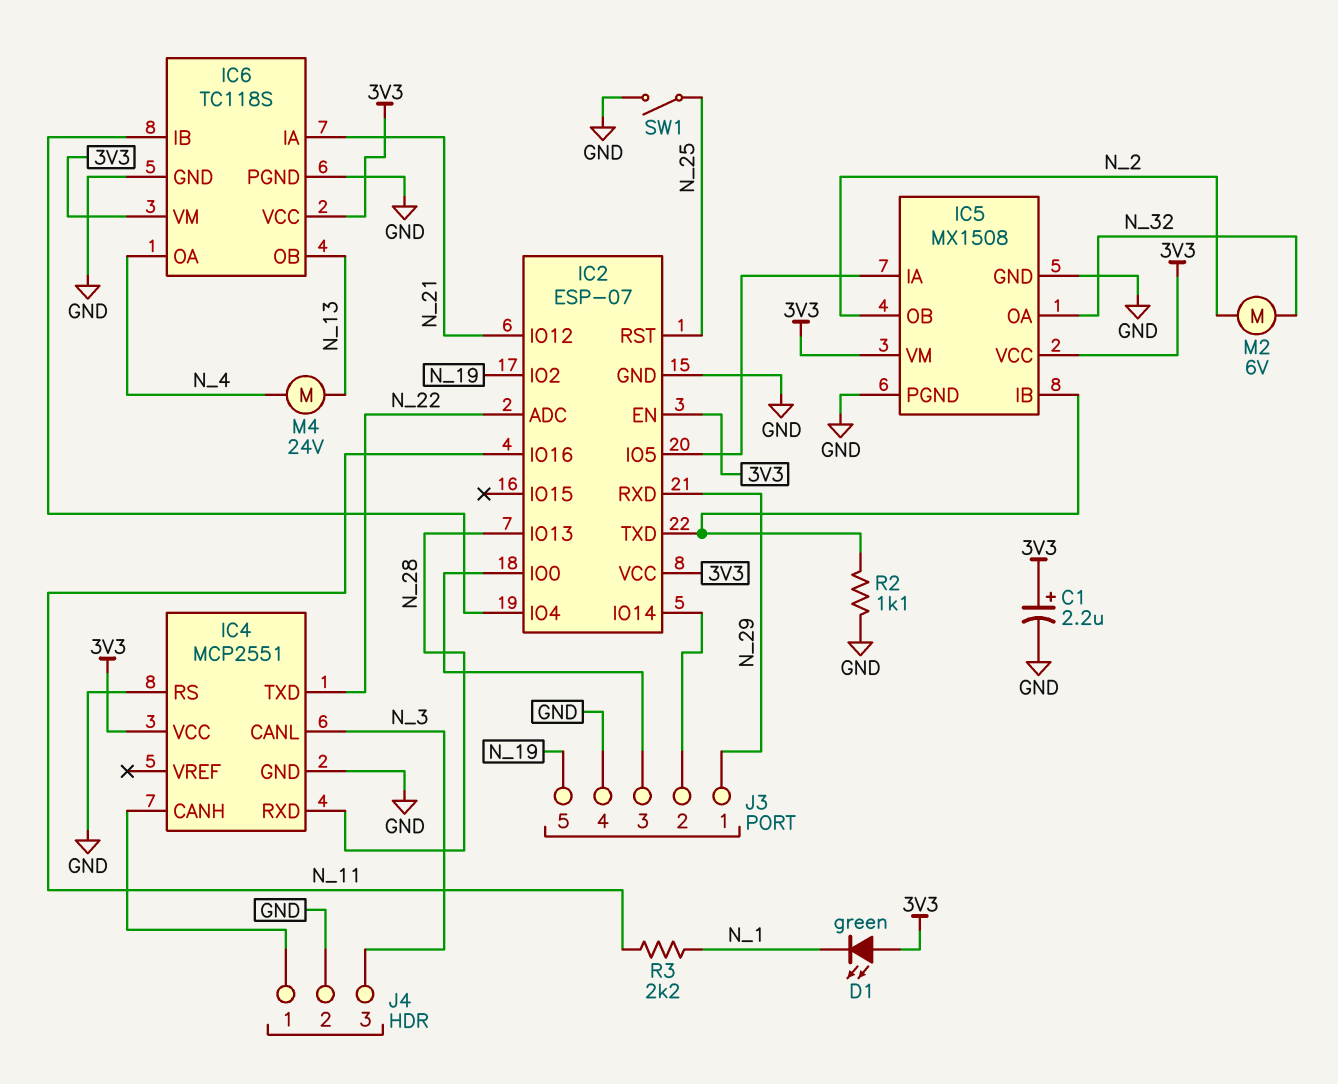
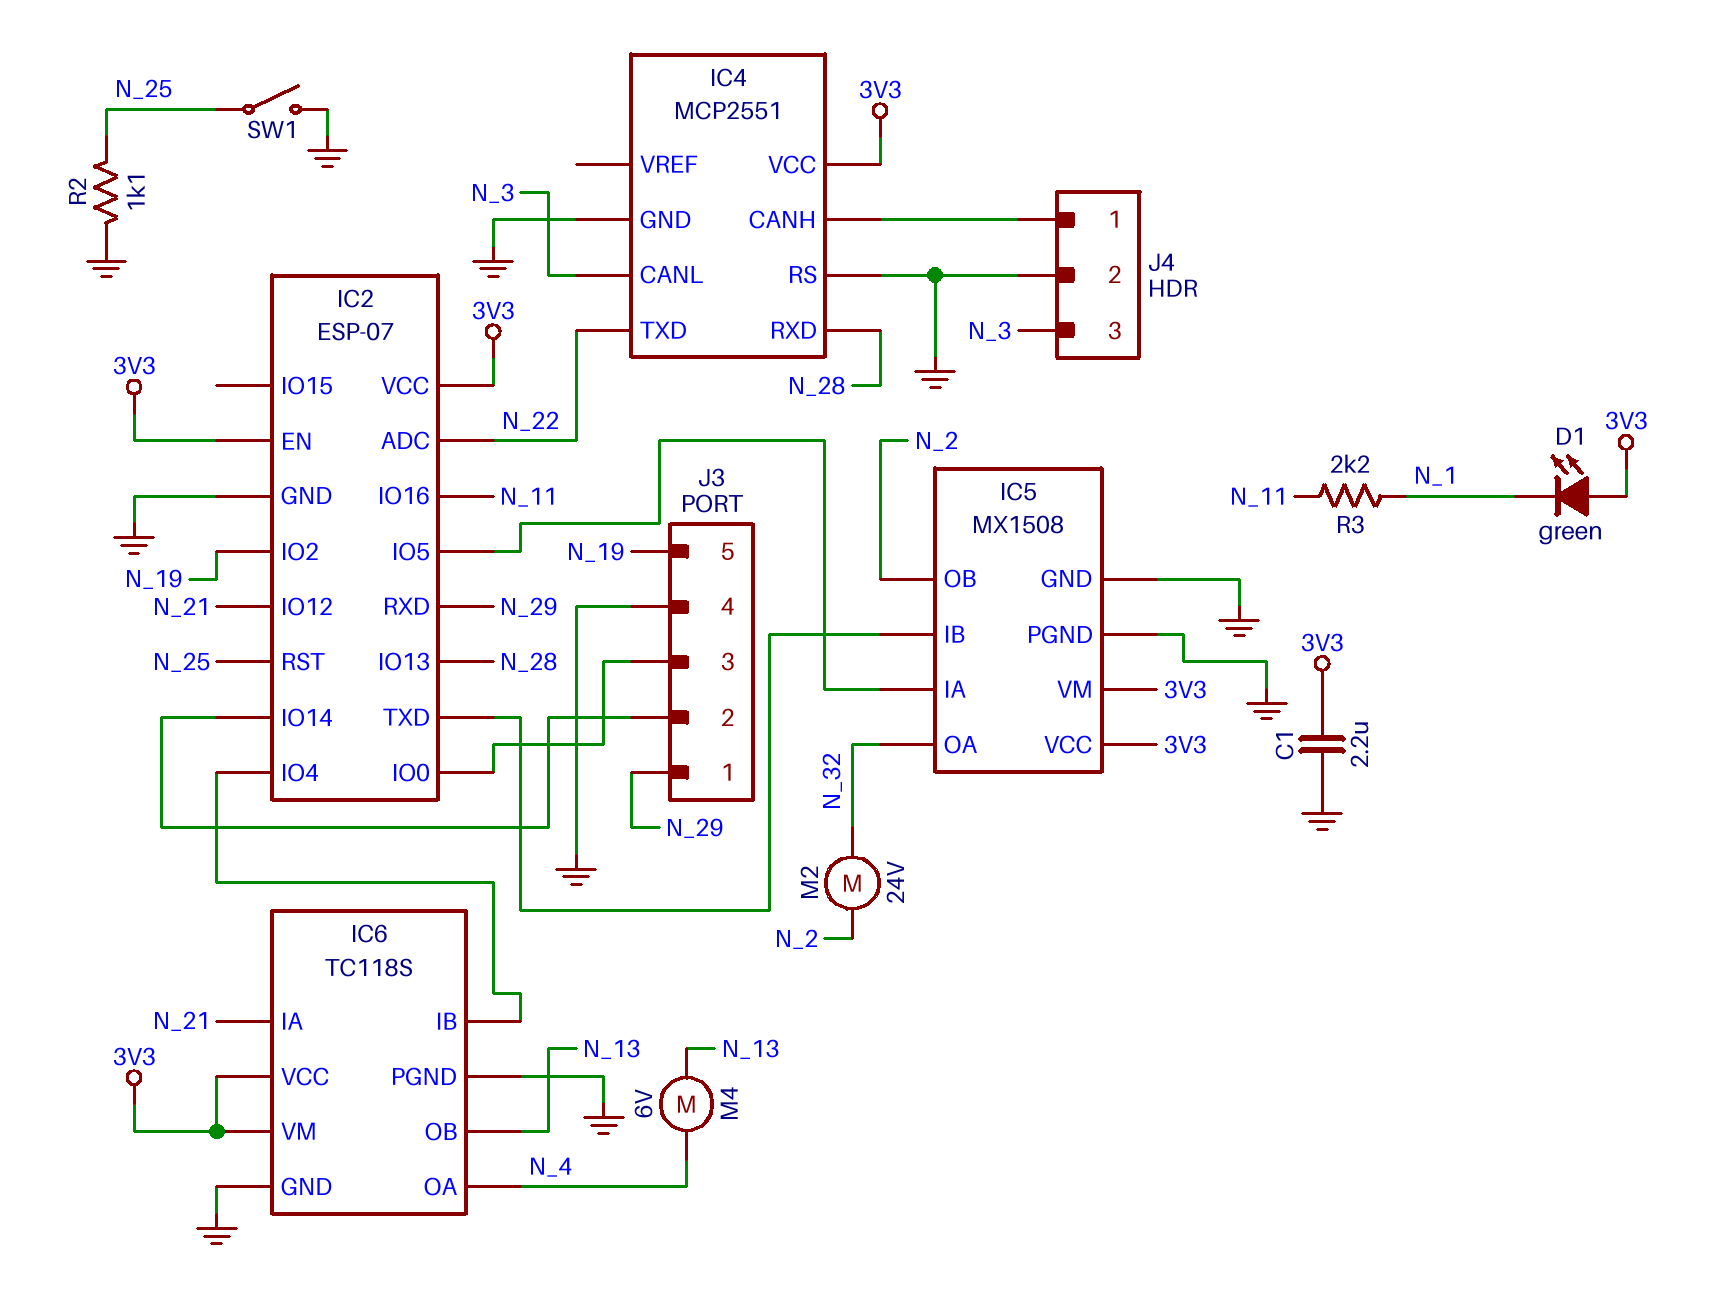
C1: 2.2uF (plus 3V3, minus GND) -> 2.2uF (3V3, GND)
M2: motor 6V (N_2, N_32) -> motor 24V (N_2, N_32)
M4: motor 24V (N_4, N_13) -> motor 6V (N_4, N_13)
R2: 1.1k (GND, IC2/TXD) -> 1.1k (GND, N_25)

